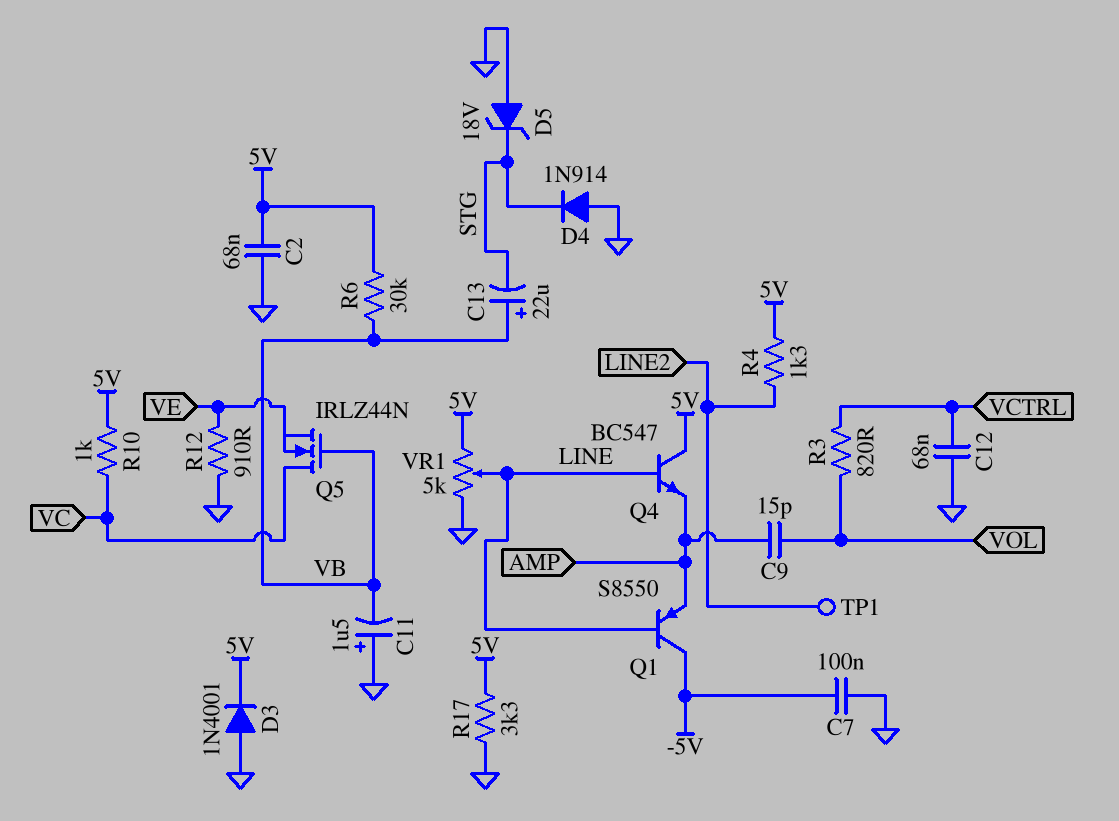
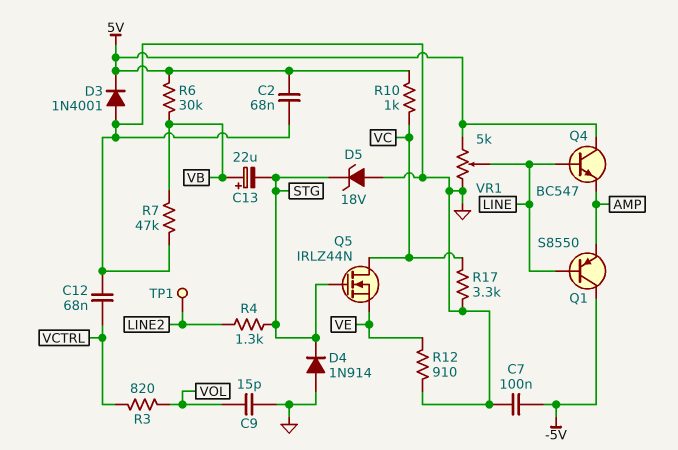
C9: 15pF (AMP, VOL) -> 15pF (GND, VOL)
C11: 1.5uF (plus GND, minus VB) -> none
Q5: NMOS IRLZ44N (G VB, D VC, S VE) -> NMOS IRLZ44N (G STG, D VC, S VE)
R4: 1.3k (5V, LINE2) -> 1.3k (LINE2, STG)
R7: none -> 47k (GND, VB)
R17: 3.3k (5V, GND) -> 3.3k (GND, VC)

